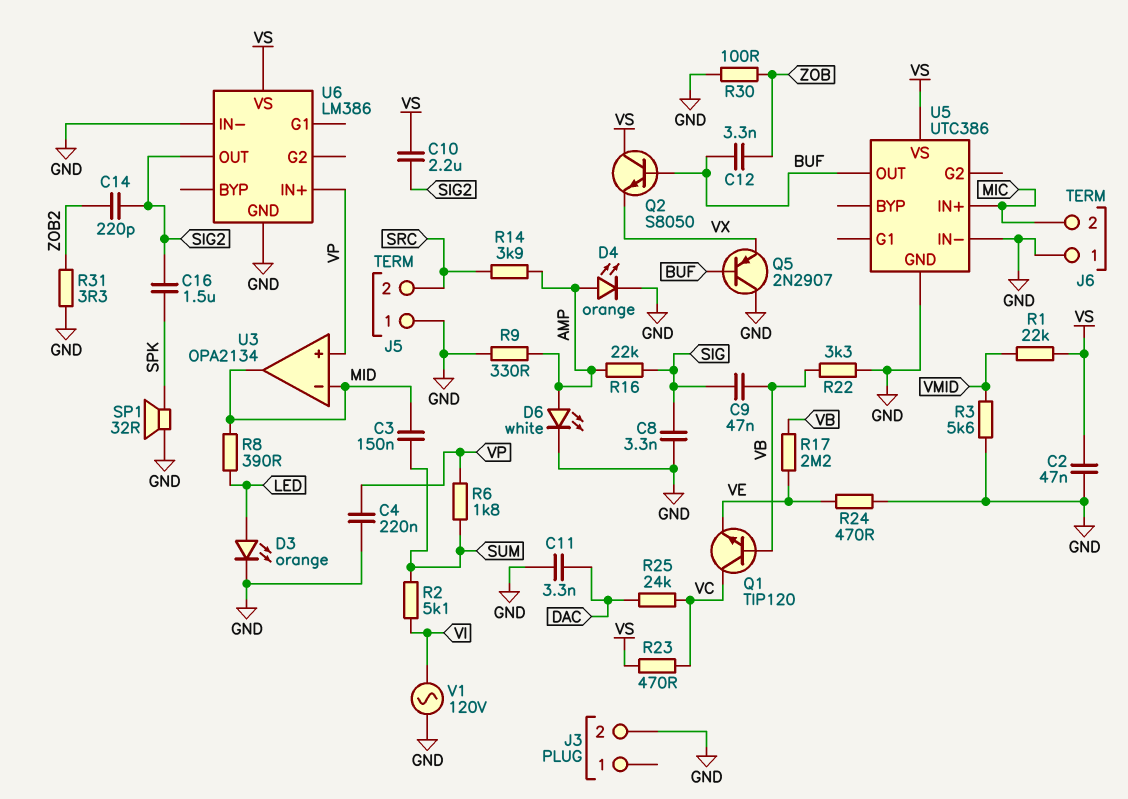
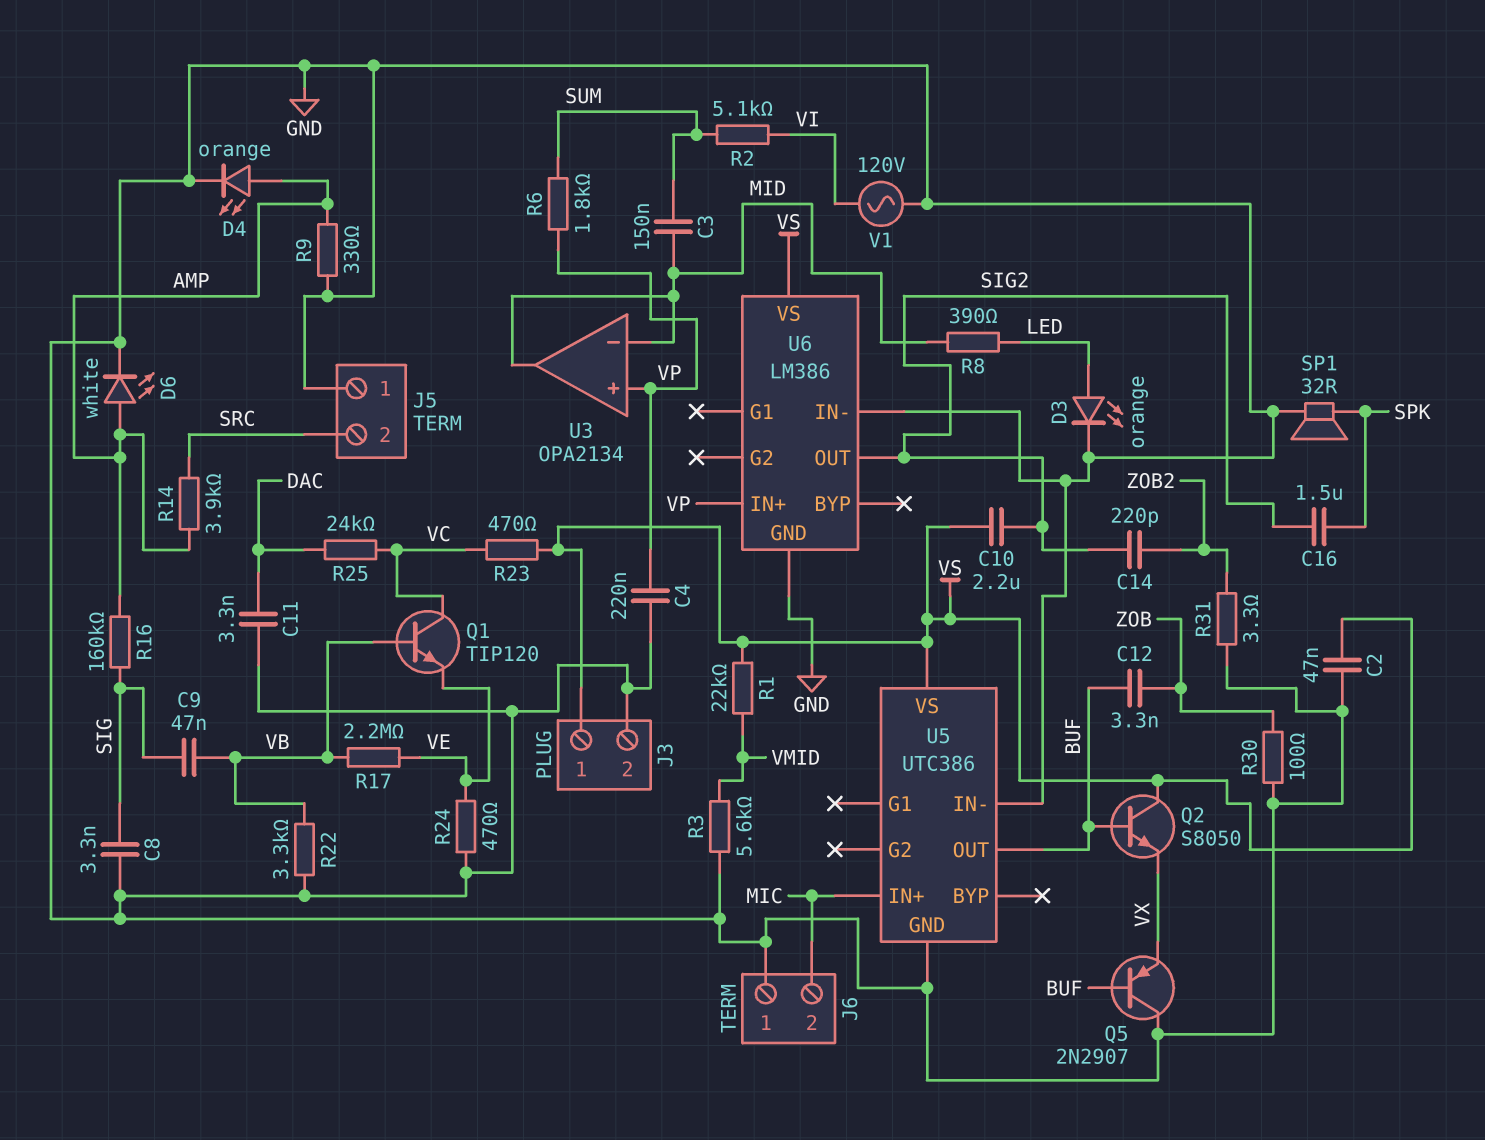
J3 pin 1: none -> VS
R16: 22k (AMP, SIG) -> 160k (AMP, SIG)

